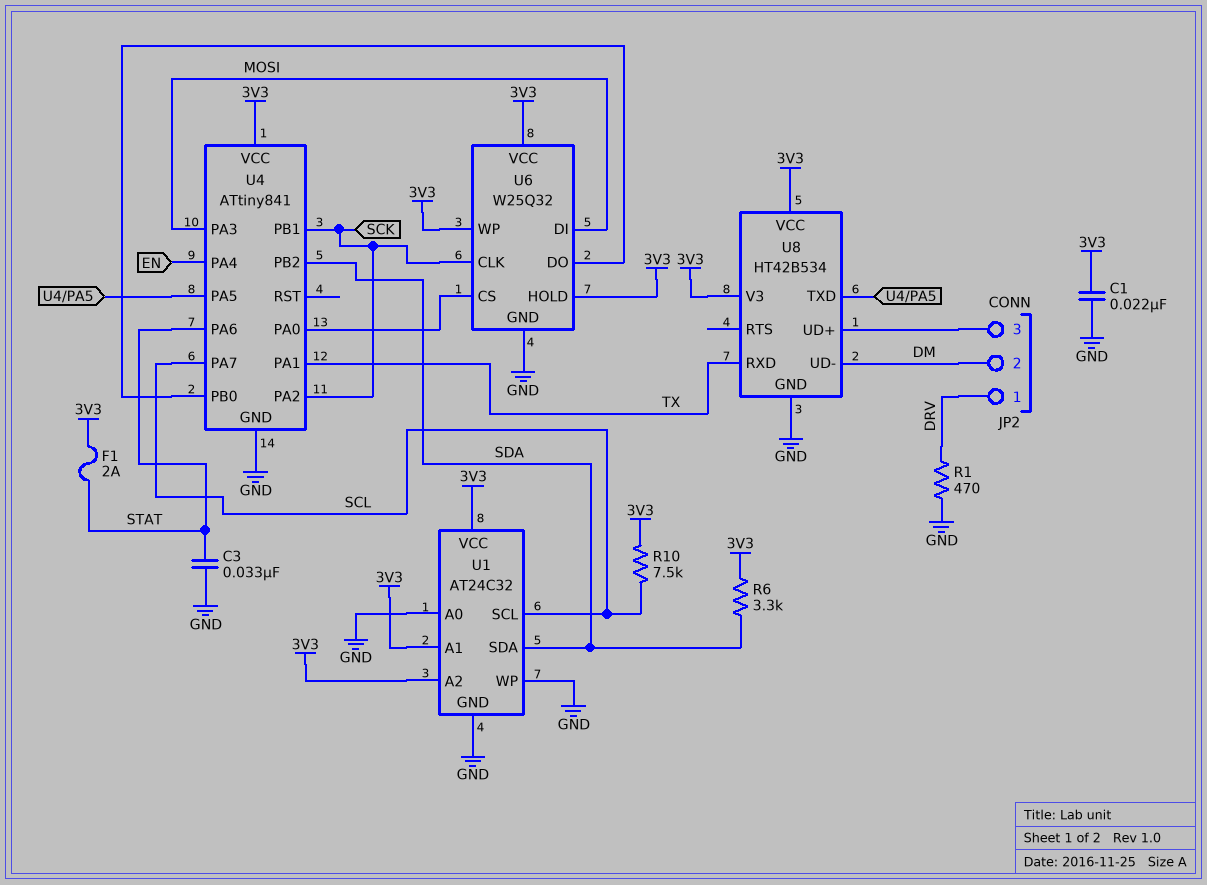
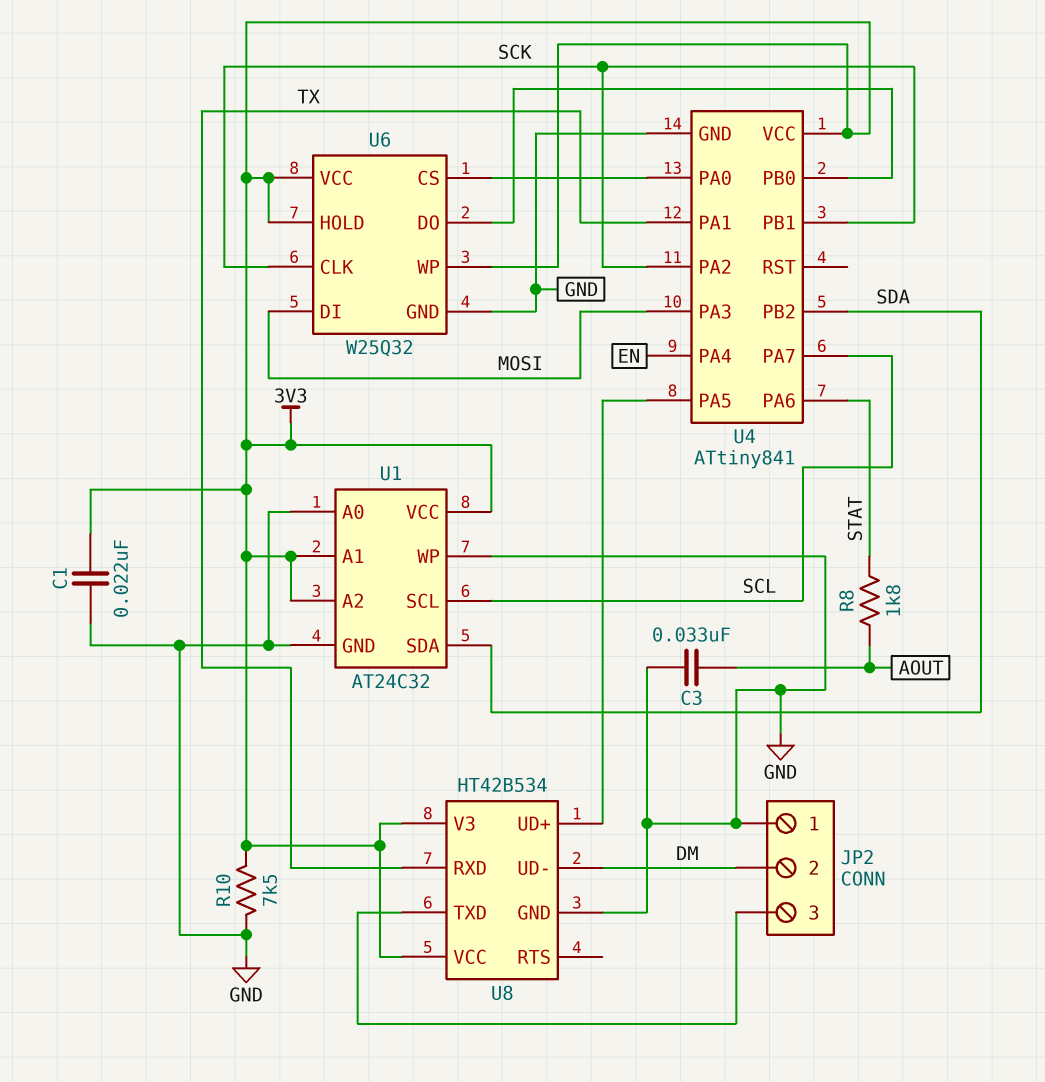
C3: 33nF (GND, STAT) -> 33nF (AOUT, GND)
F1: 2A (3V3, STAT) -> none
JP2 pin 1: DRV -> GND
R1: 470 (DRV, GND) -> none
R6: 3.3k (3V3, SDA) -> none
R8: none -> 1.8k (AOUT, STAT)
R10: 7.5k (3V3, SCL) -> 7.5k (3V3, GND)
U8 pin TXD: U4/PA5 -> JP2/3
U8 pin UD+: JP2/3 -> U4/PA5

